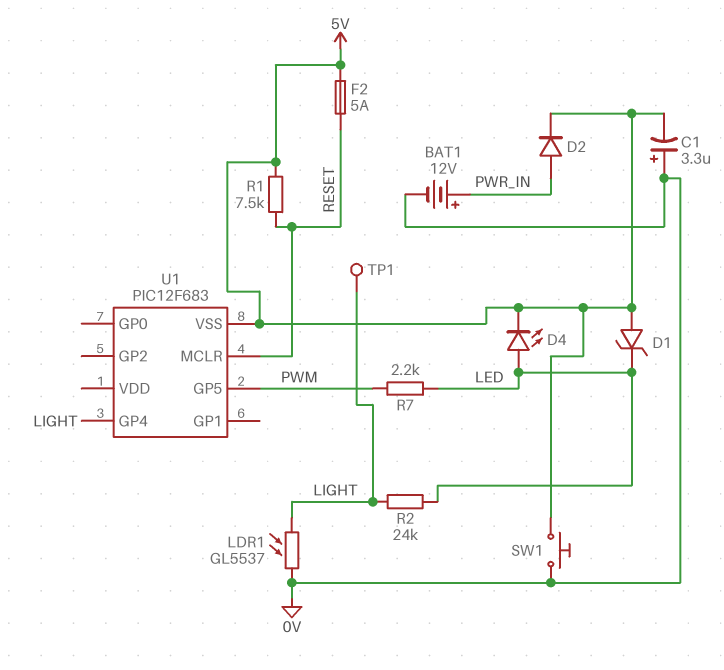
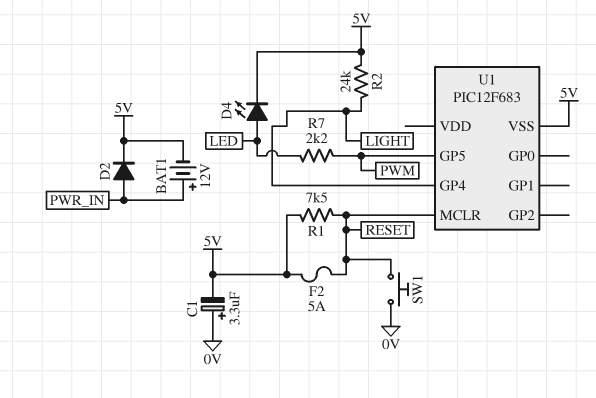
BAT1: 12V (plus PWR_IN, minus 0V) -> 12V (plus PWR_IN, minus 5V)
D1: zener (A 5V, K LED) -> none
LDR1: GL5537 (0V, LIGHT) -> none
R2: 24k (LED, LIGHT) -> 24k (5V, LIGHT)
SW1: button (0V, 5V) -> button (0V, RESET)
TP1: test point (LIGHT) -> none

